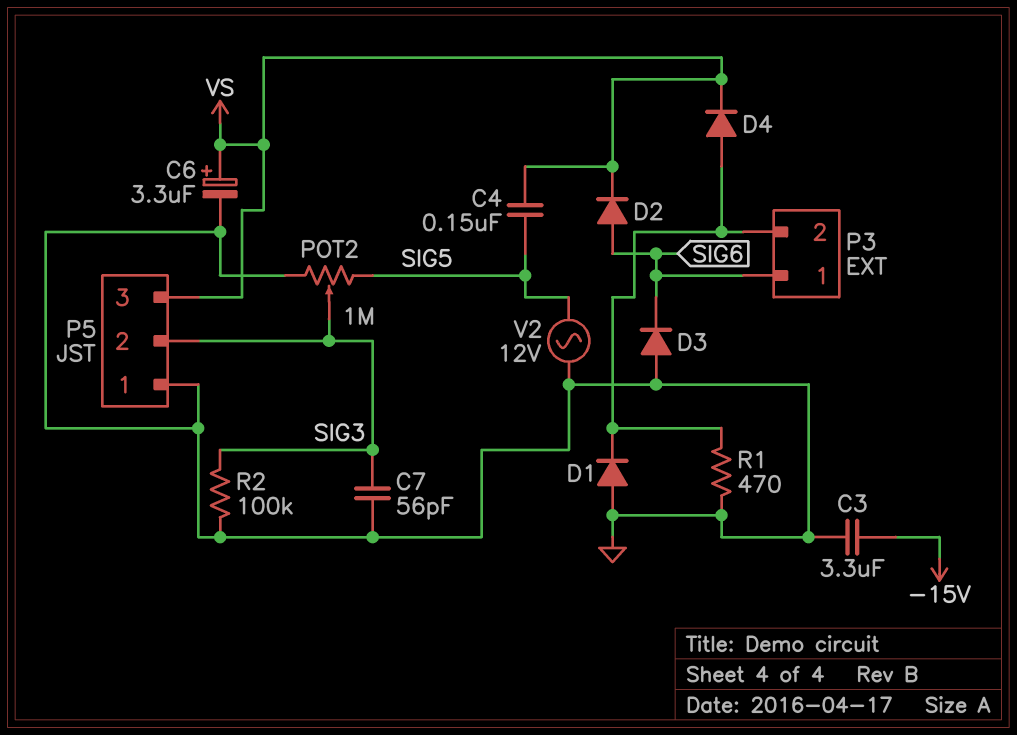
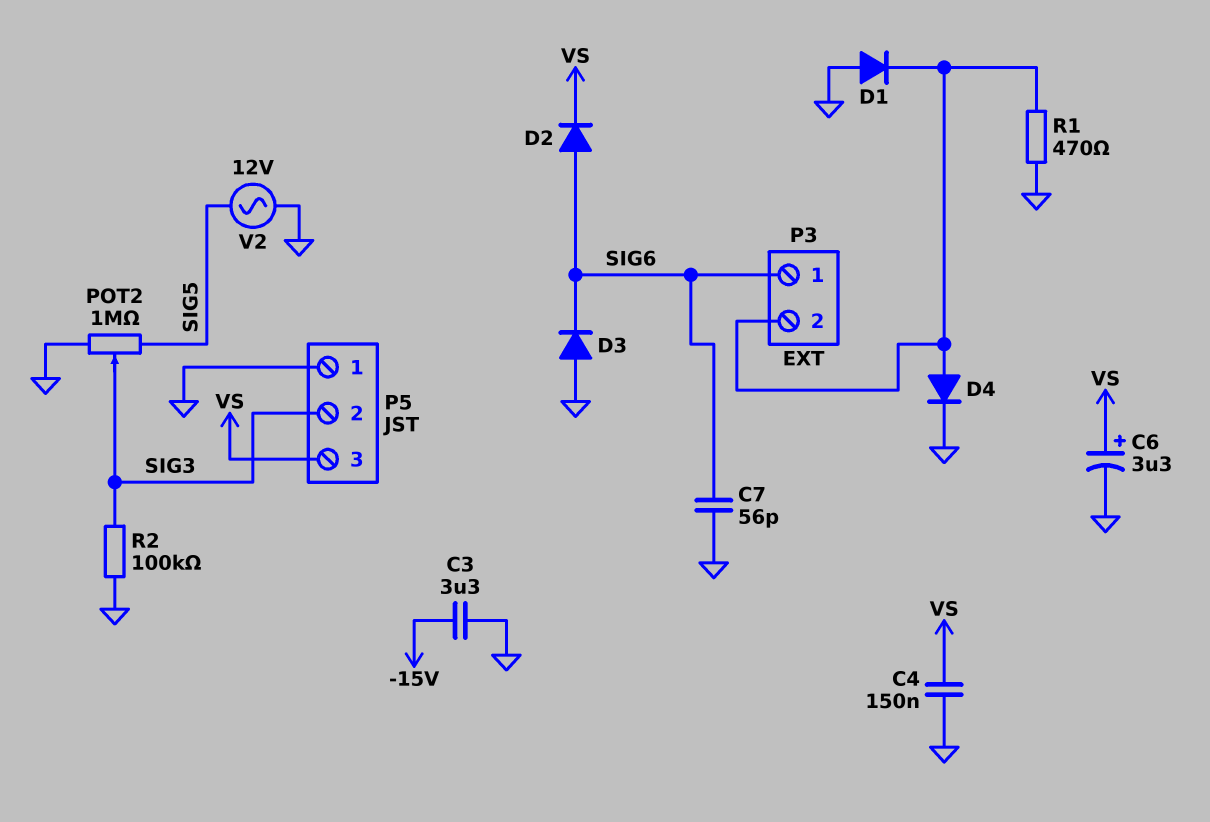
C4: 150nF (SIG5, VS) -> 150nF (GND, VS)
C7: 56pF (GND, SIG3) -> 56pF (GND, SIG6)
D4: diode (A P3/2, K VS) -> diode (A P3/2, K GND)

